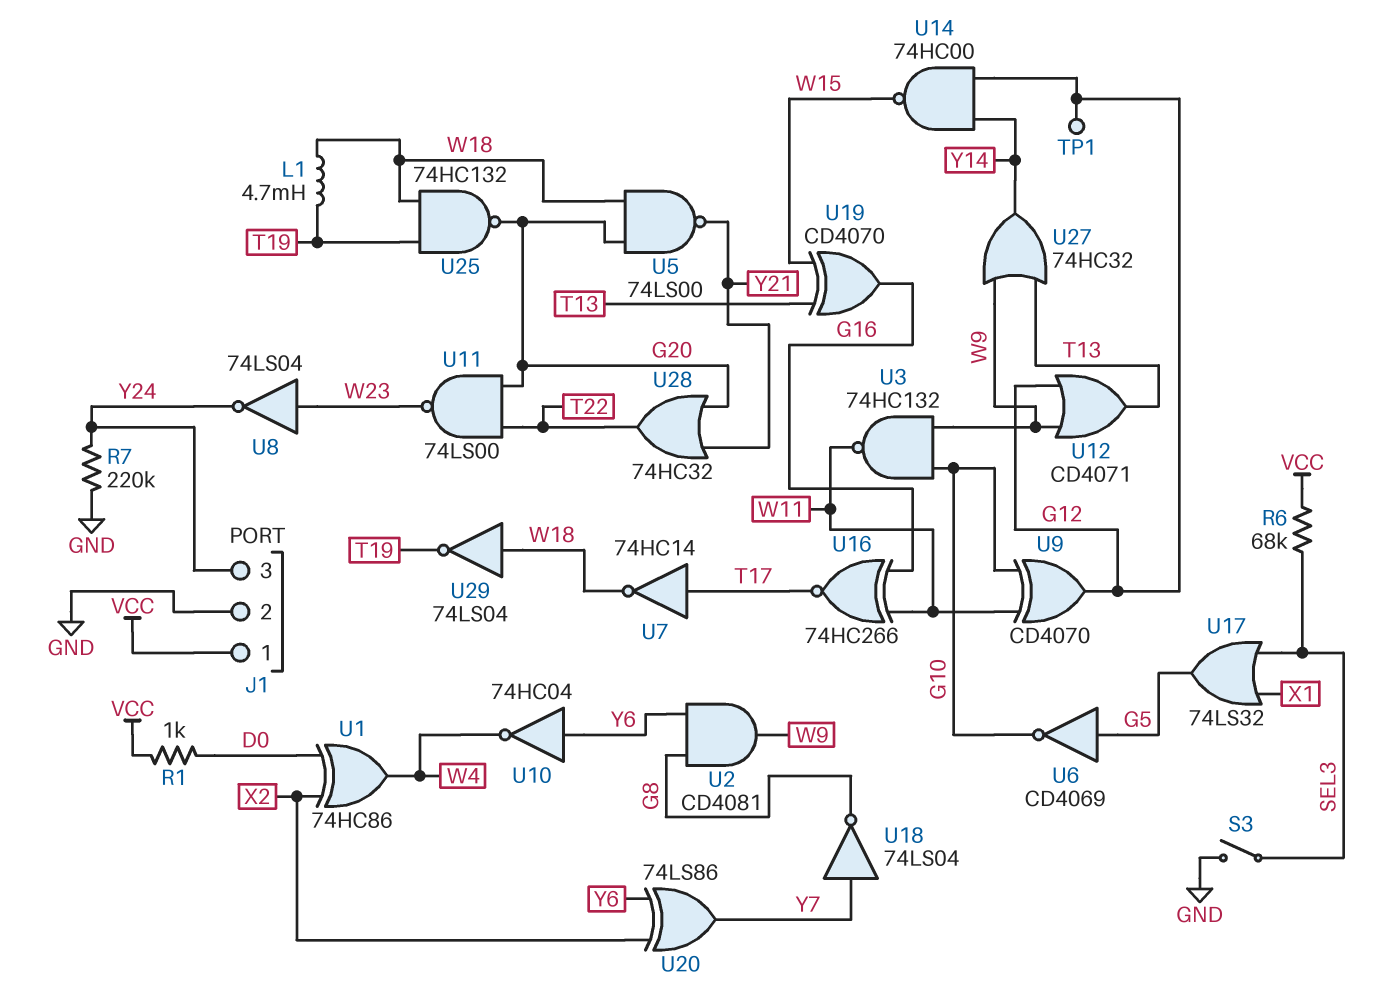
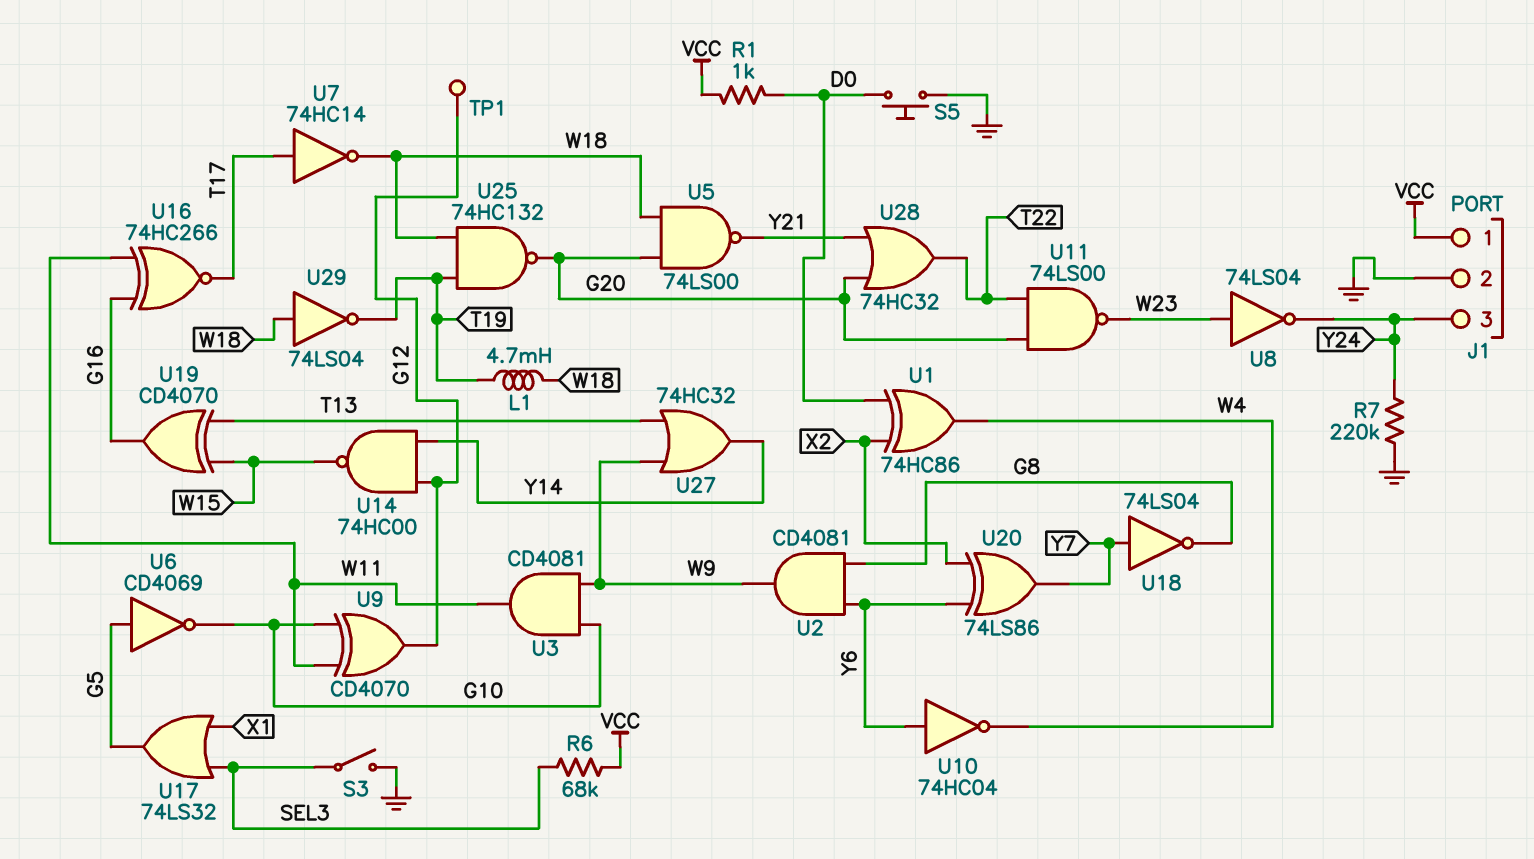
S5: none -> button (D0, GND)
U3: NAND 74HC132 (in G10, in W9, out W11) -> AND CD4081 (in G10, in W9, out W11)
U12: OR CD4071 (in G12, in W9, out T13) -> none

